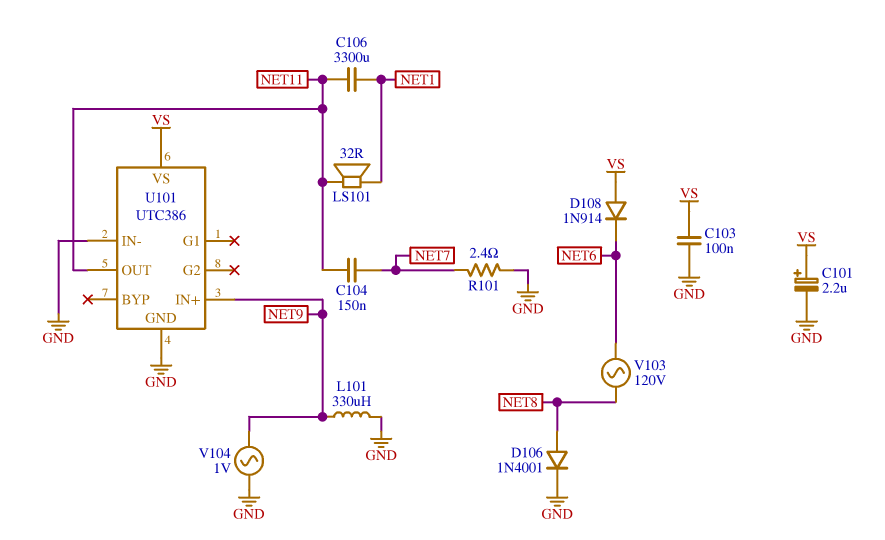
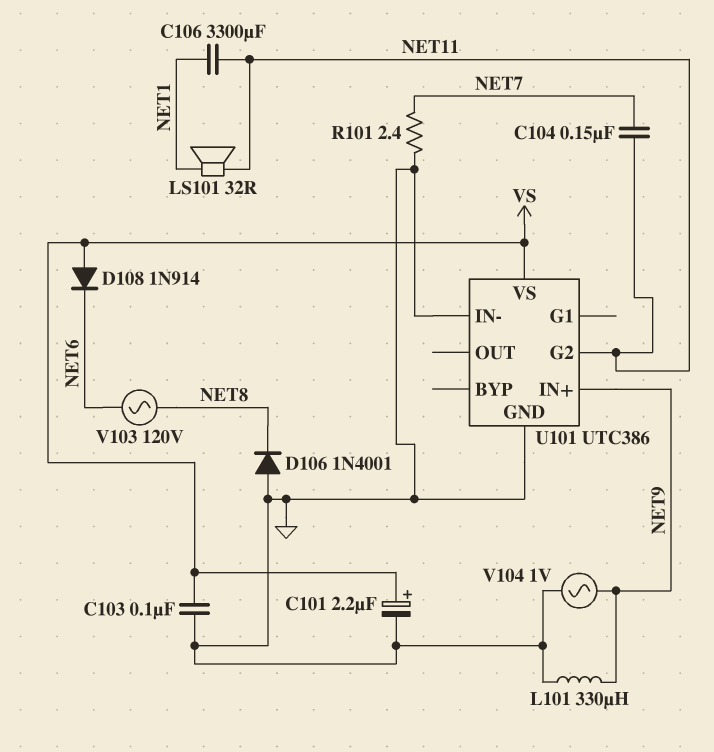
D106: diode 1N4001 (A NET8, K GND) -> diode 1N4001 (A GND, K NET8)
U101 pin G2: none -> NET11
U101 pin OUT: NET11 -> none

